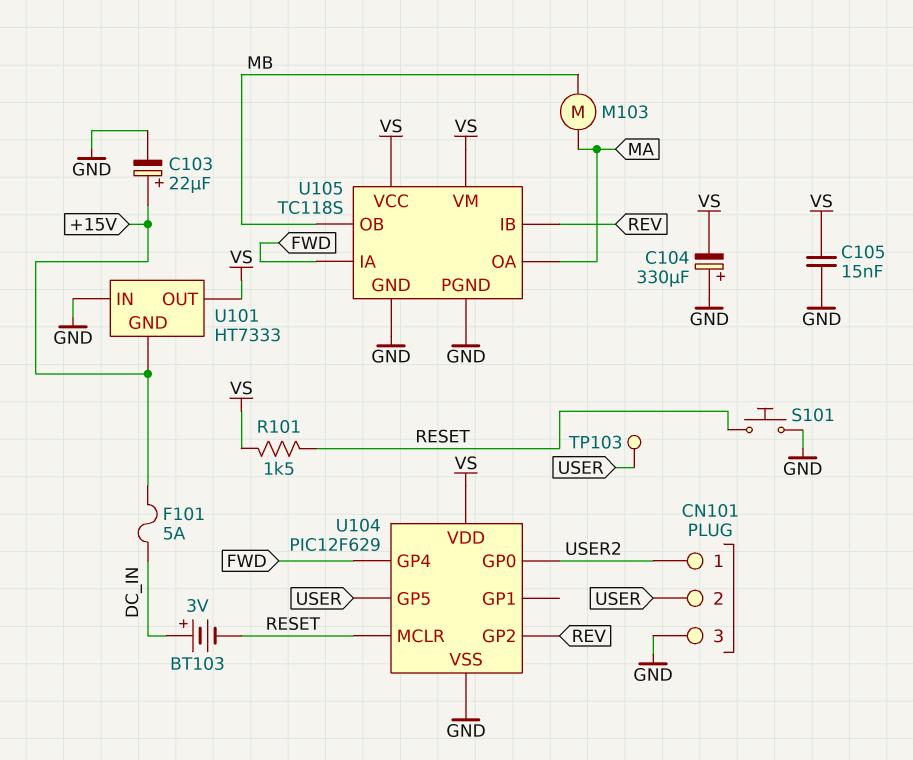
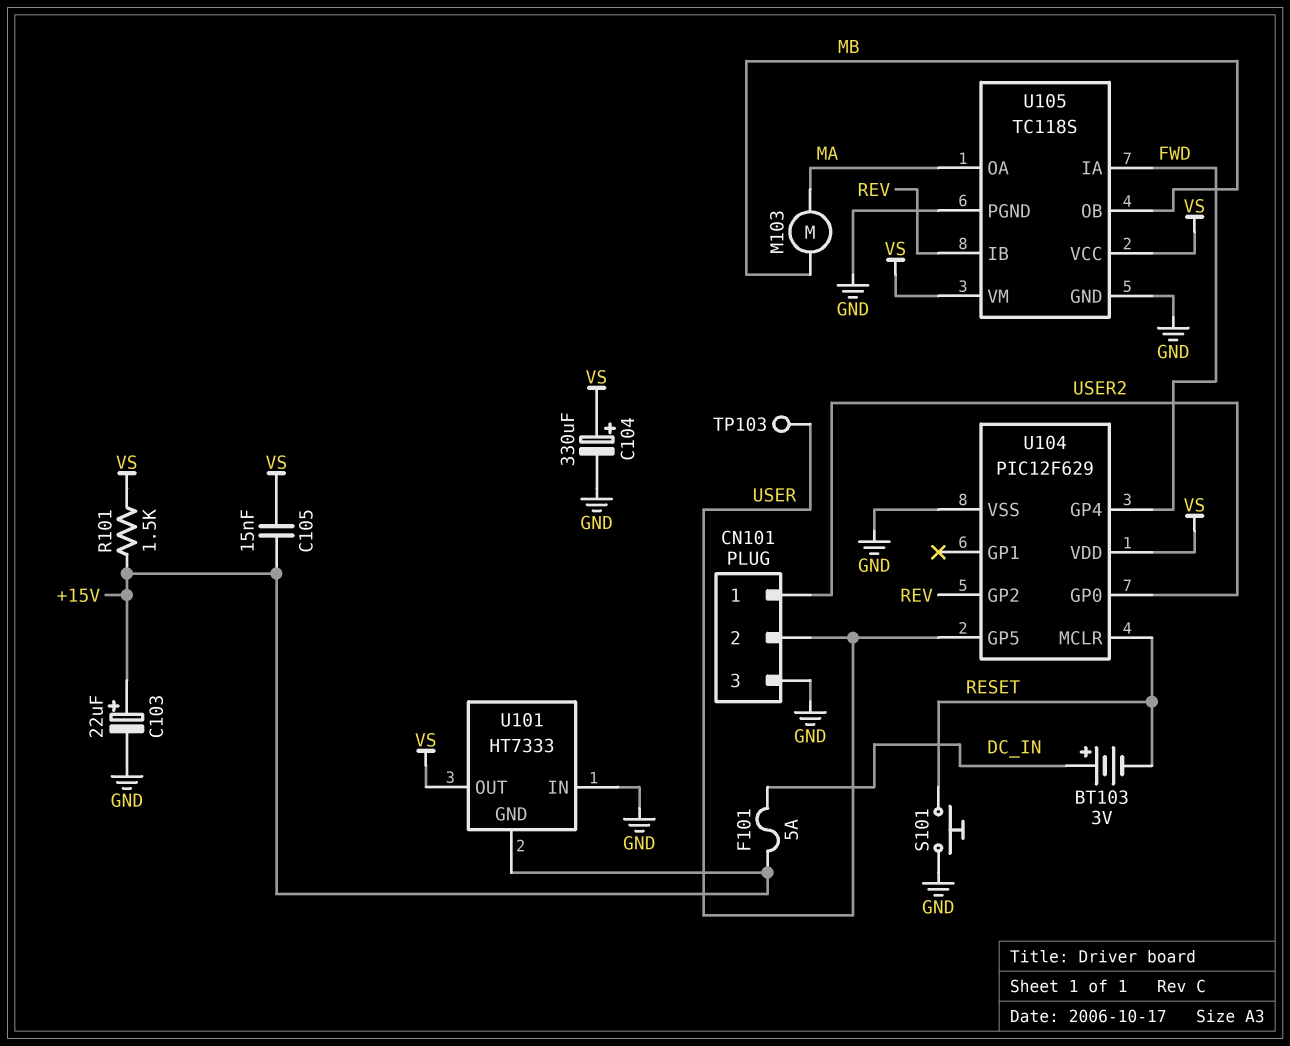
C104: 330uF (plus GND, minus VS) -> 330uF (plus VS, minus GND)
C105: 15nF (GND, VS) -> 15nF (+15V, VS)
R101: 1.5k (RESET, VS) -> 1.5k (+15V, VS)

